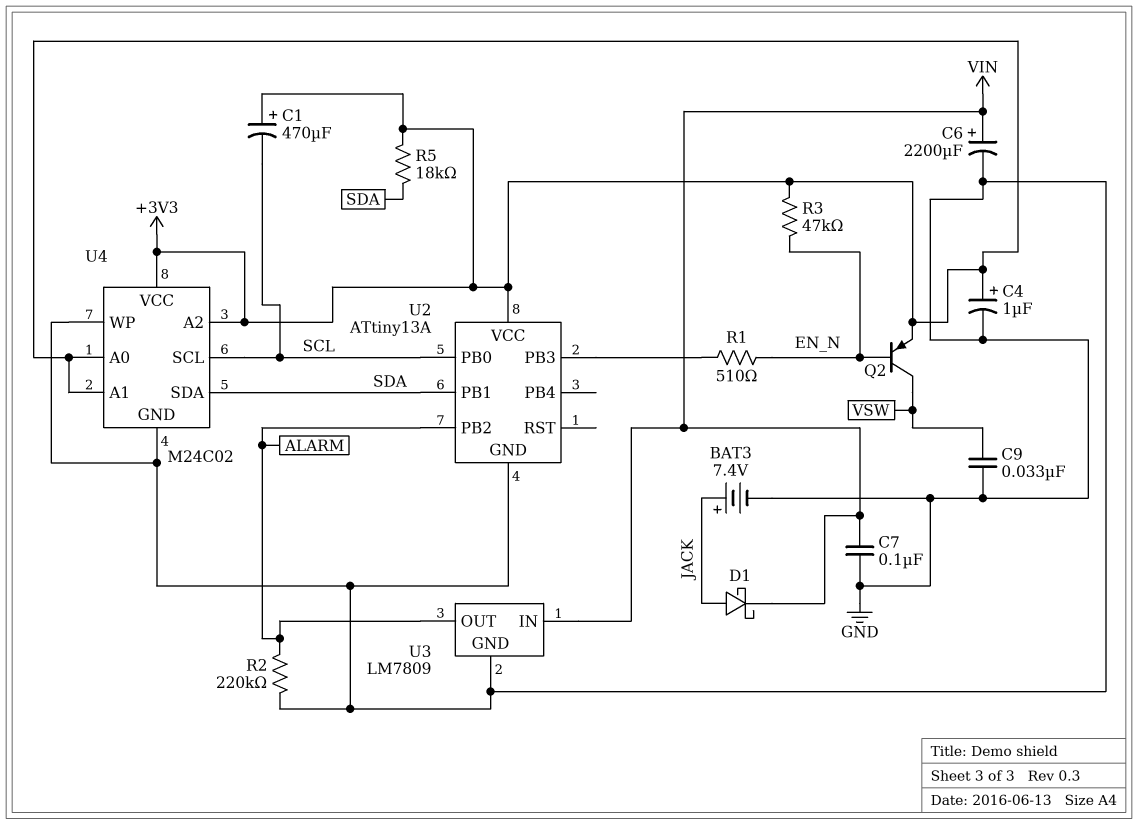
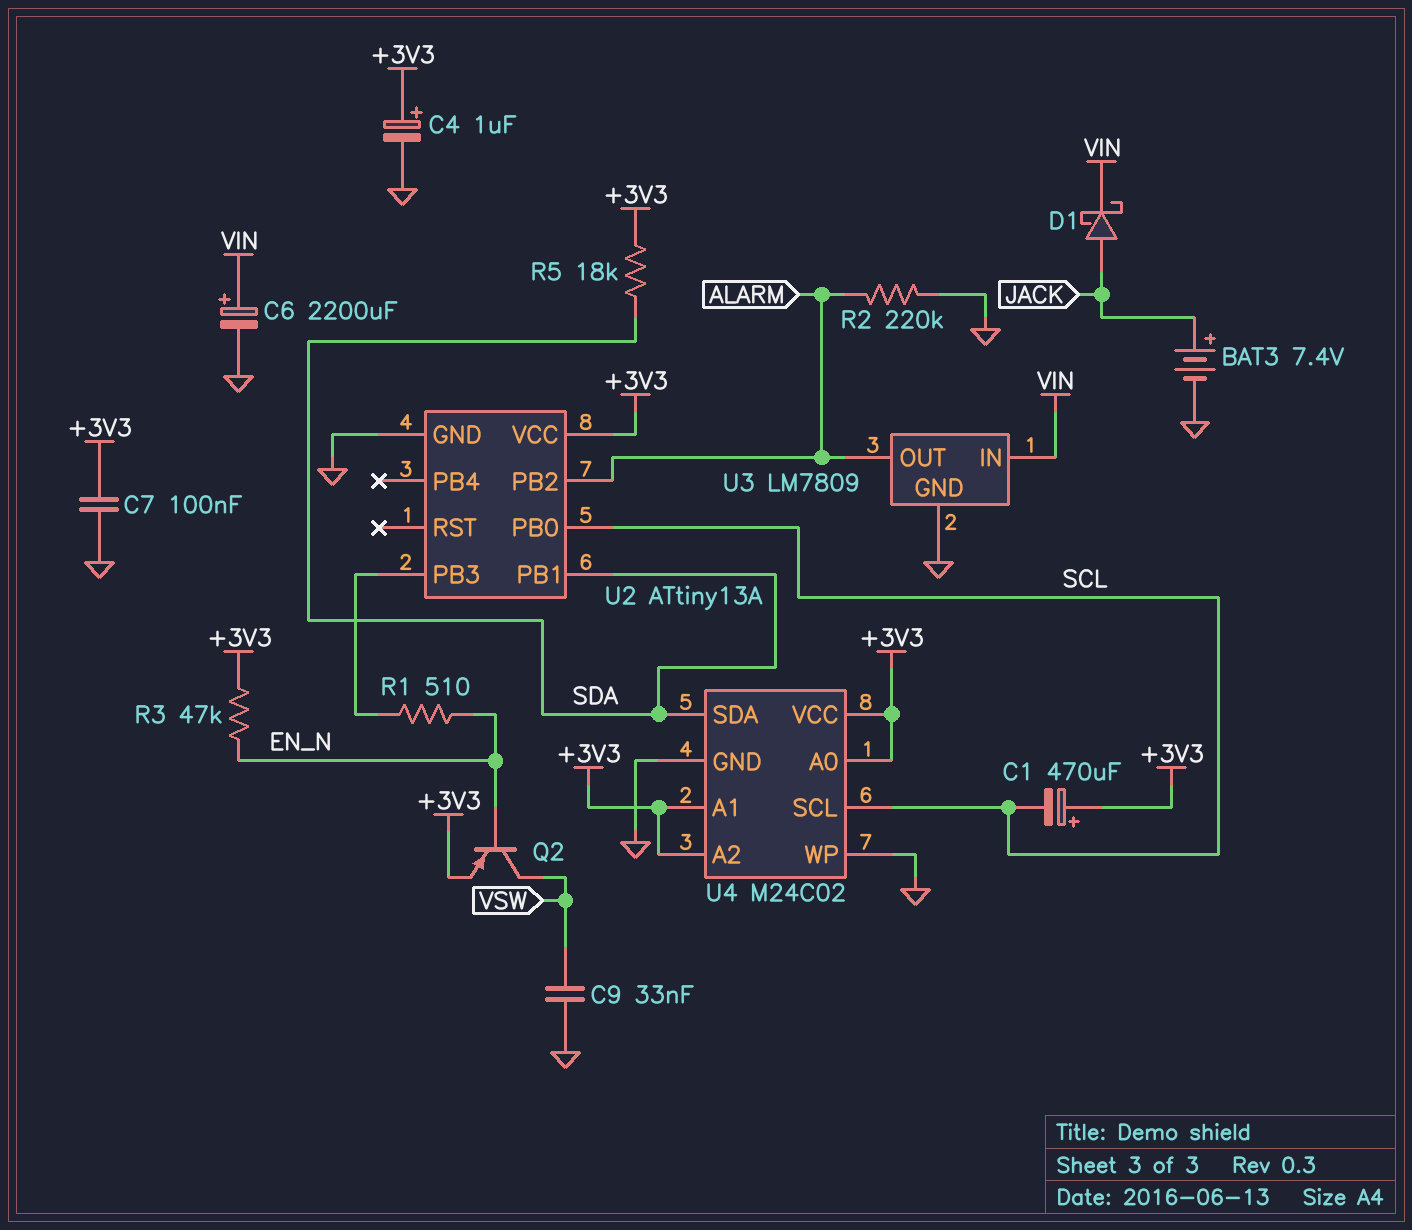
C7: 100nF (GND, VIN) -> 100nF (+3V3, GND)

